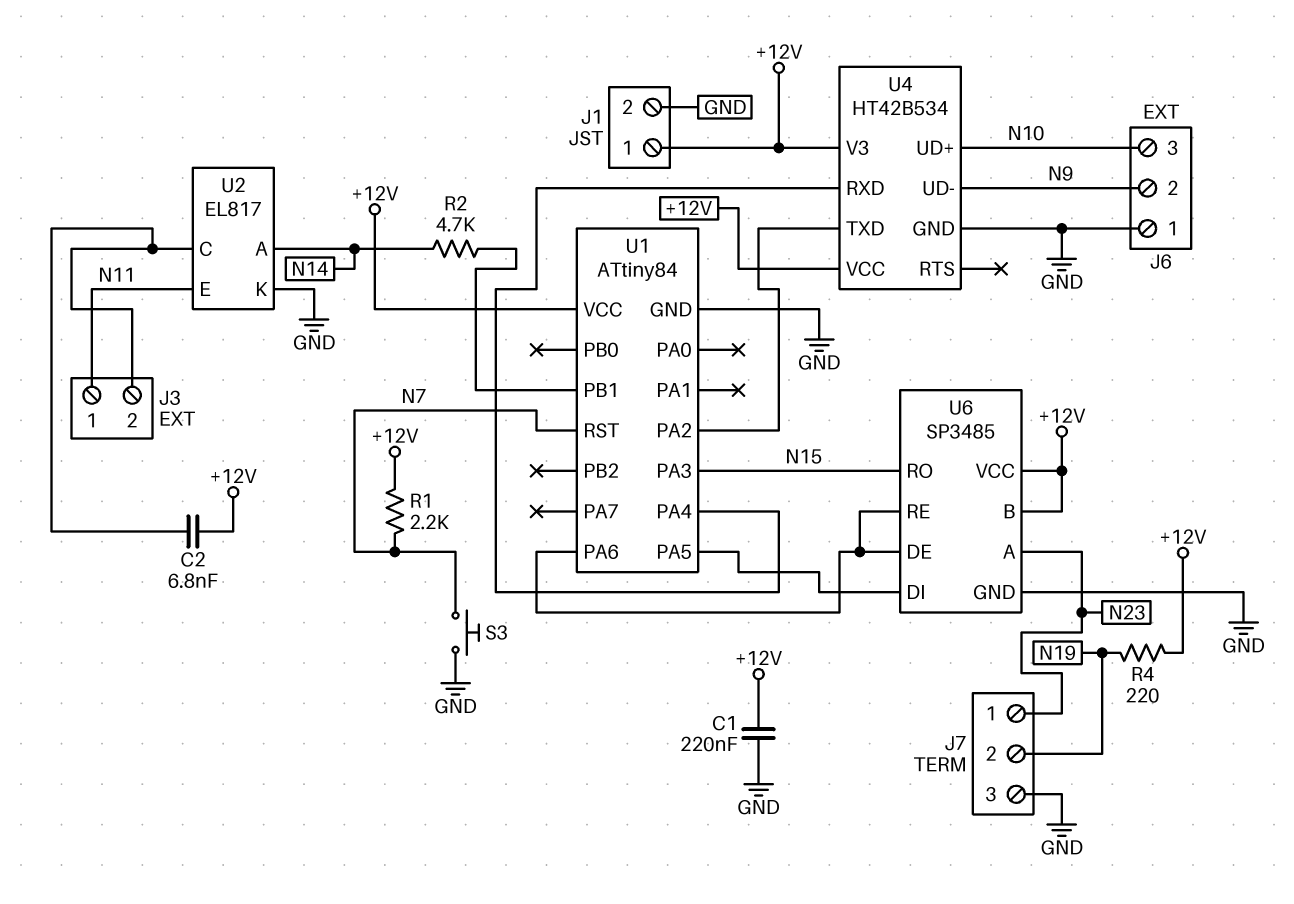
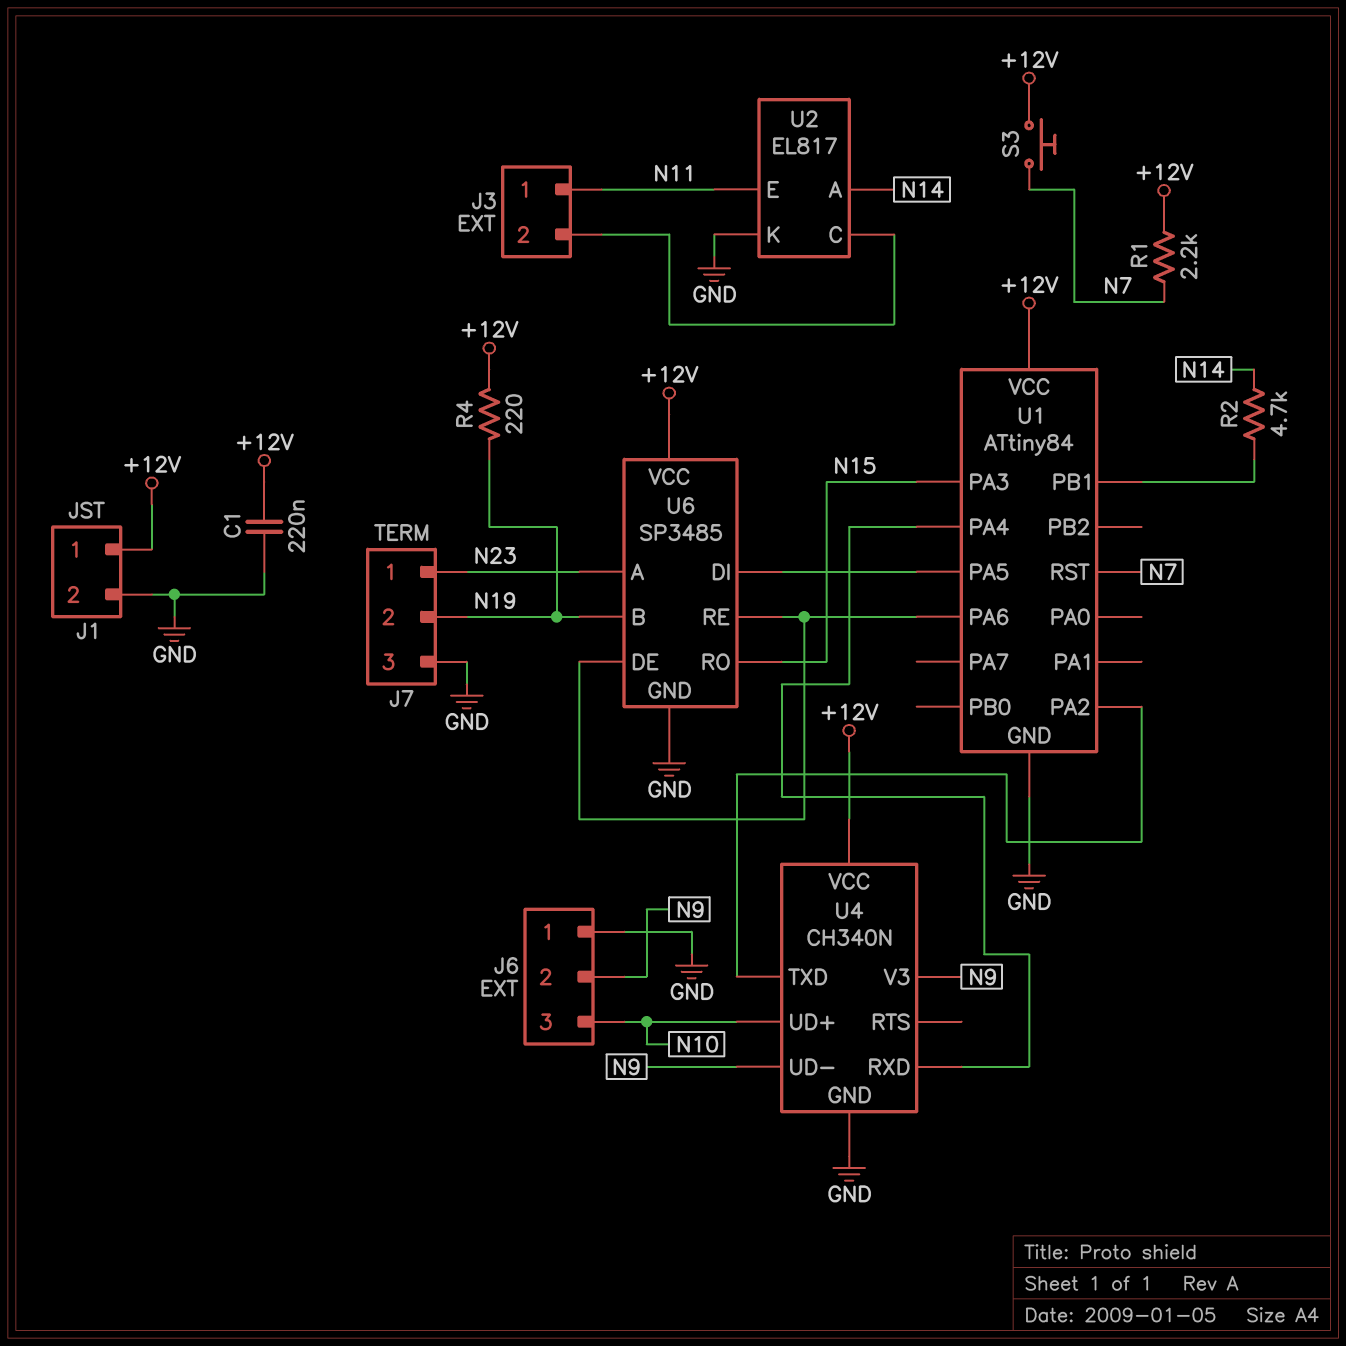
C2: 6.8nF (+12V, J3/2) -> none
S3: button (GND, N7) -> button (+12V, N7)
U4: HT42B534 -> CH340N
U4 pin V3: +12V -> N9
U6 pin B: +12V -> N19

